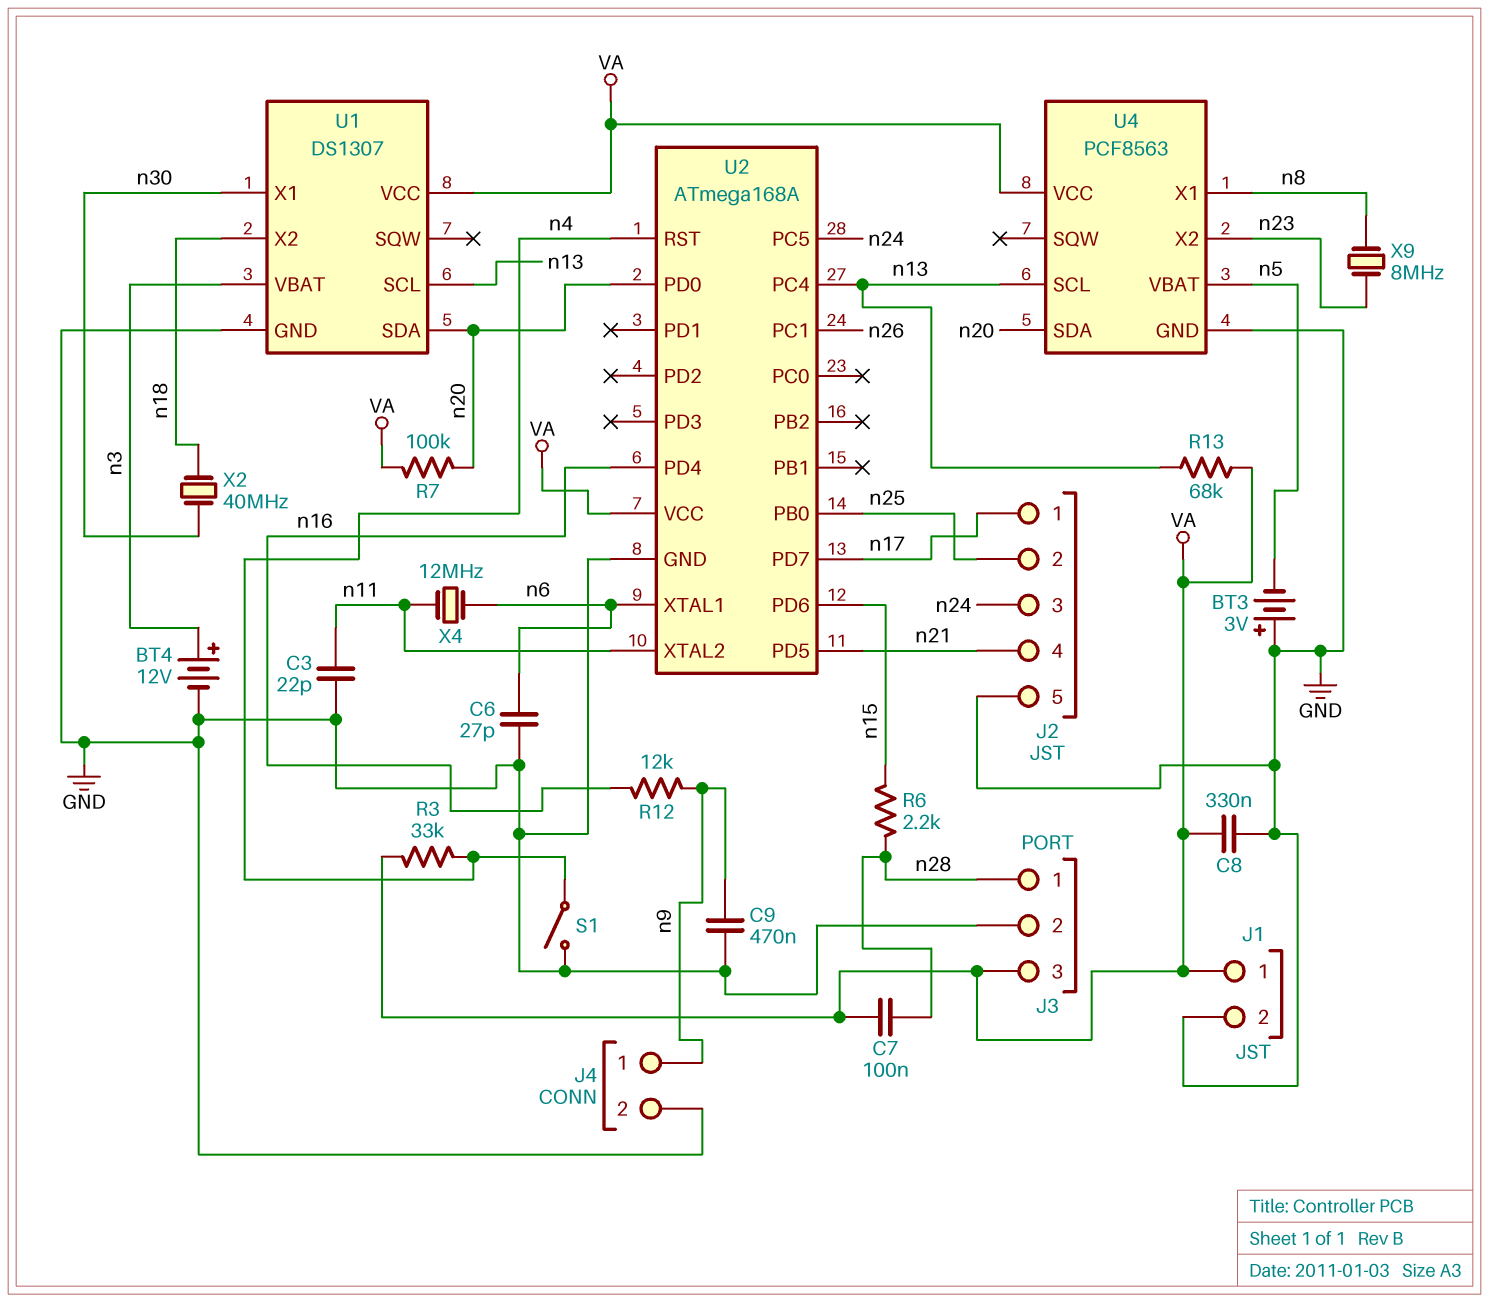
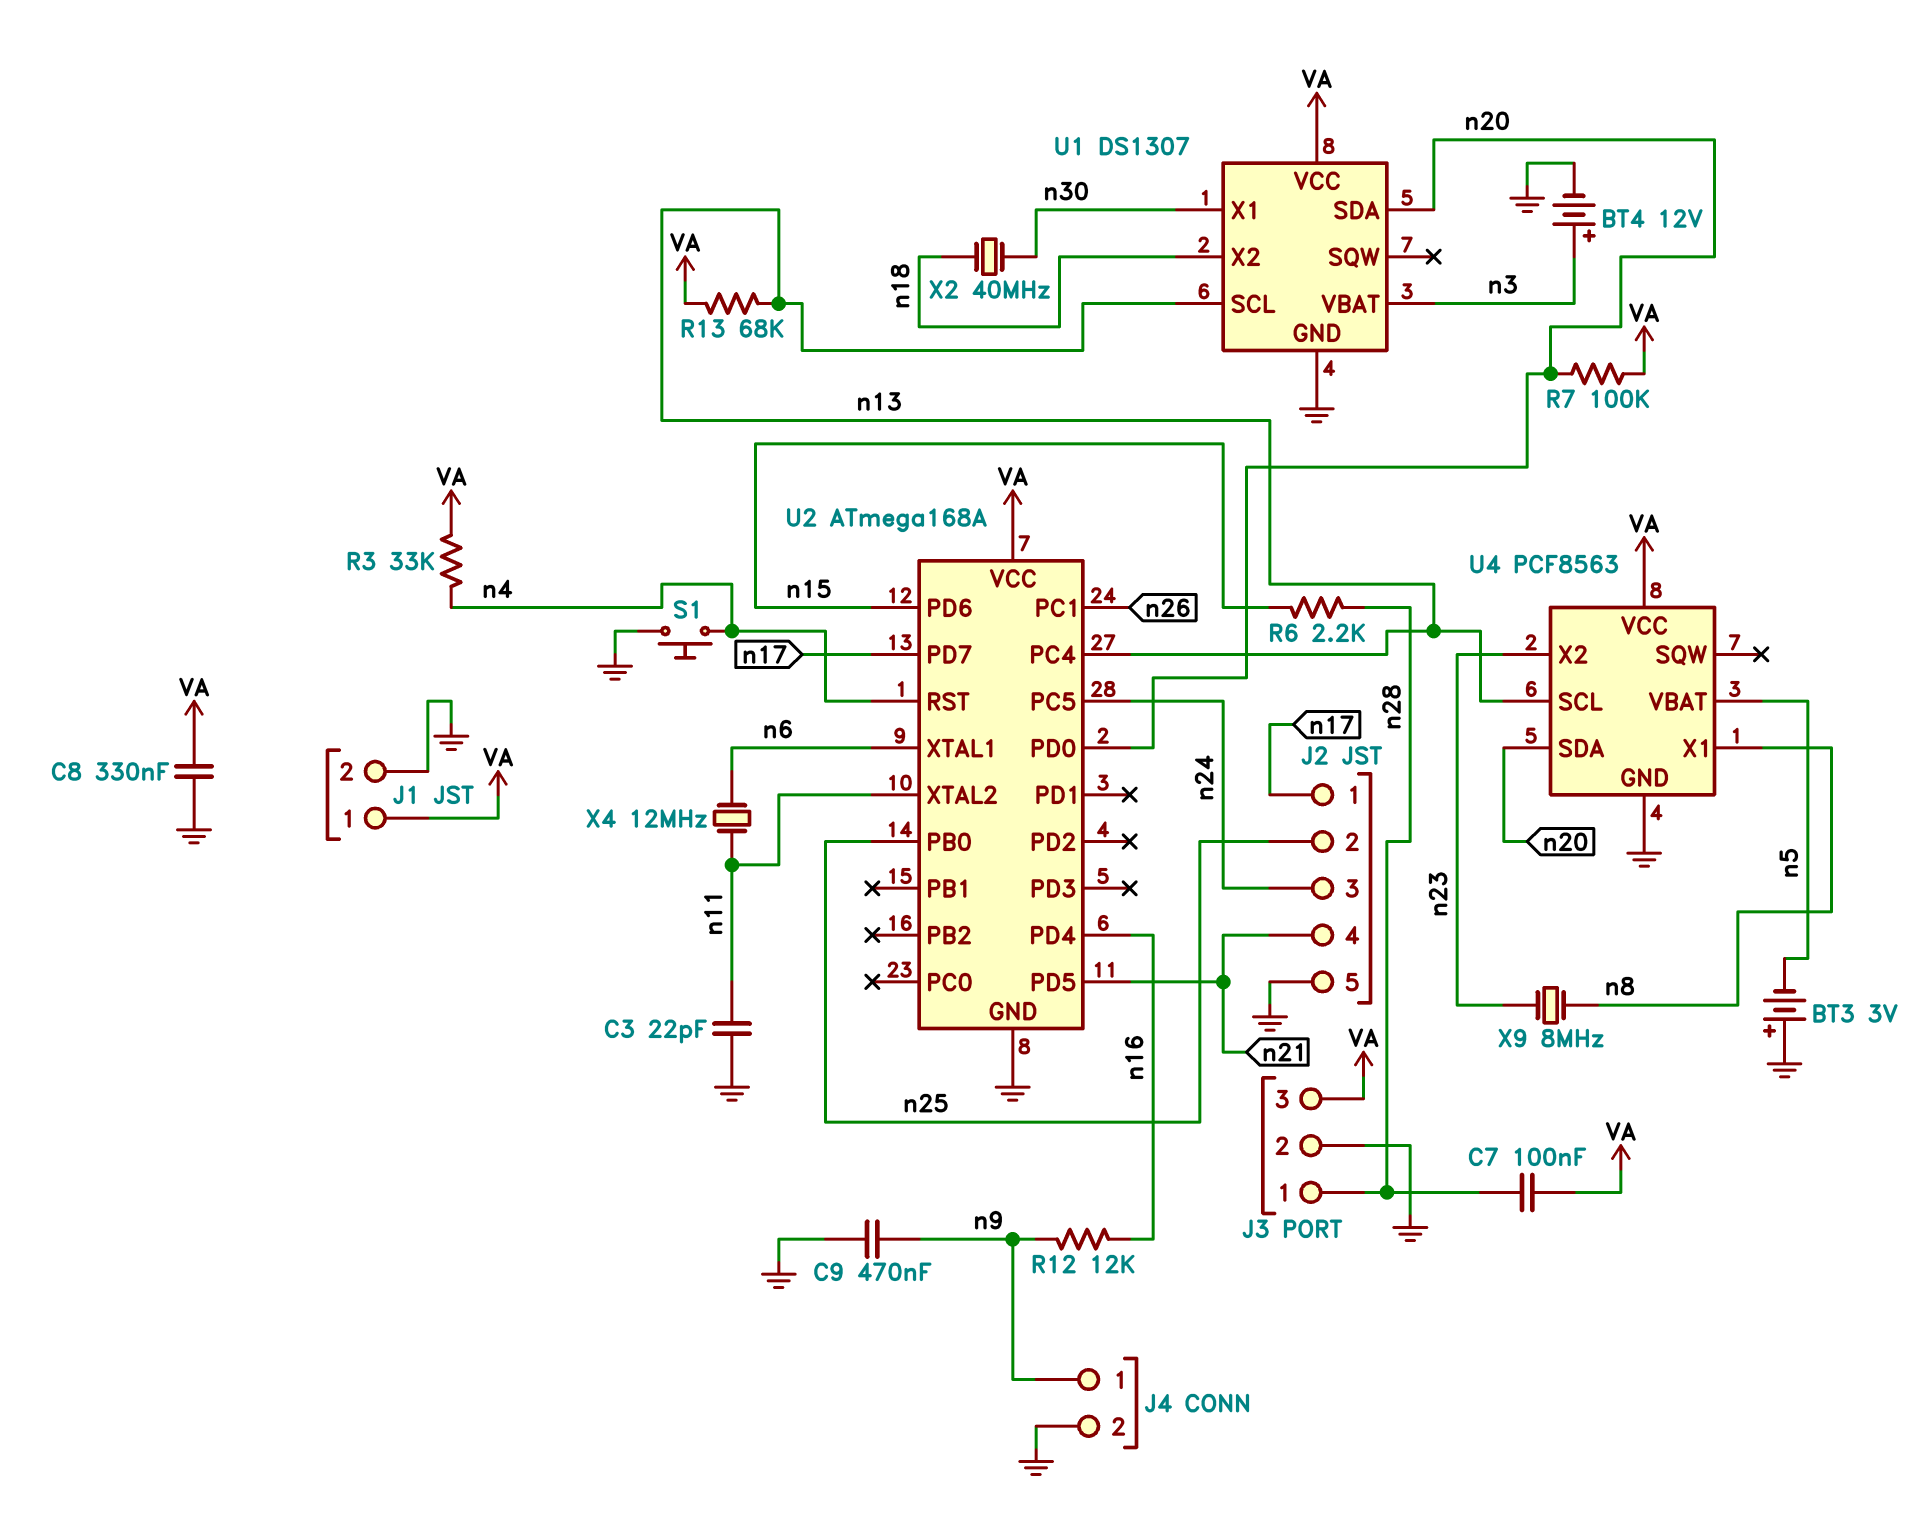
C6: 27pF (GND, n6) -> none
S1: switch (GND, n4) -> button (GND, n4)

